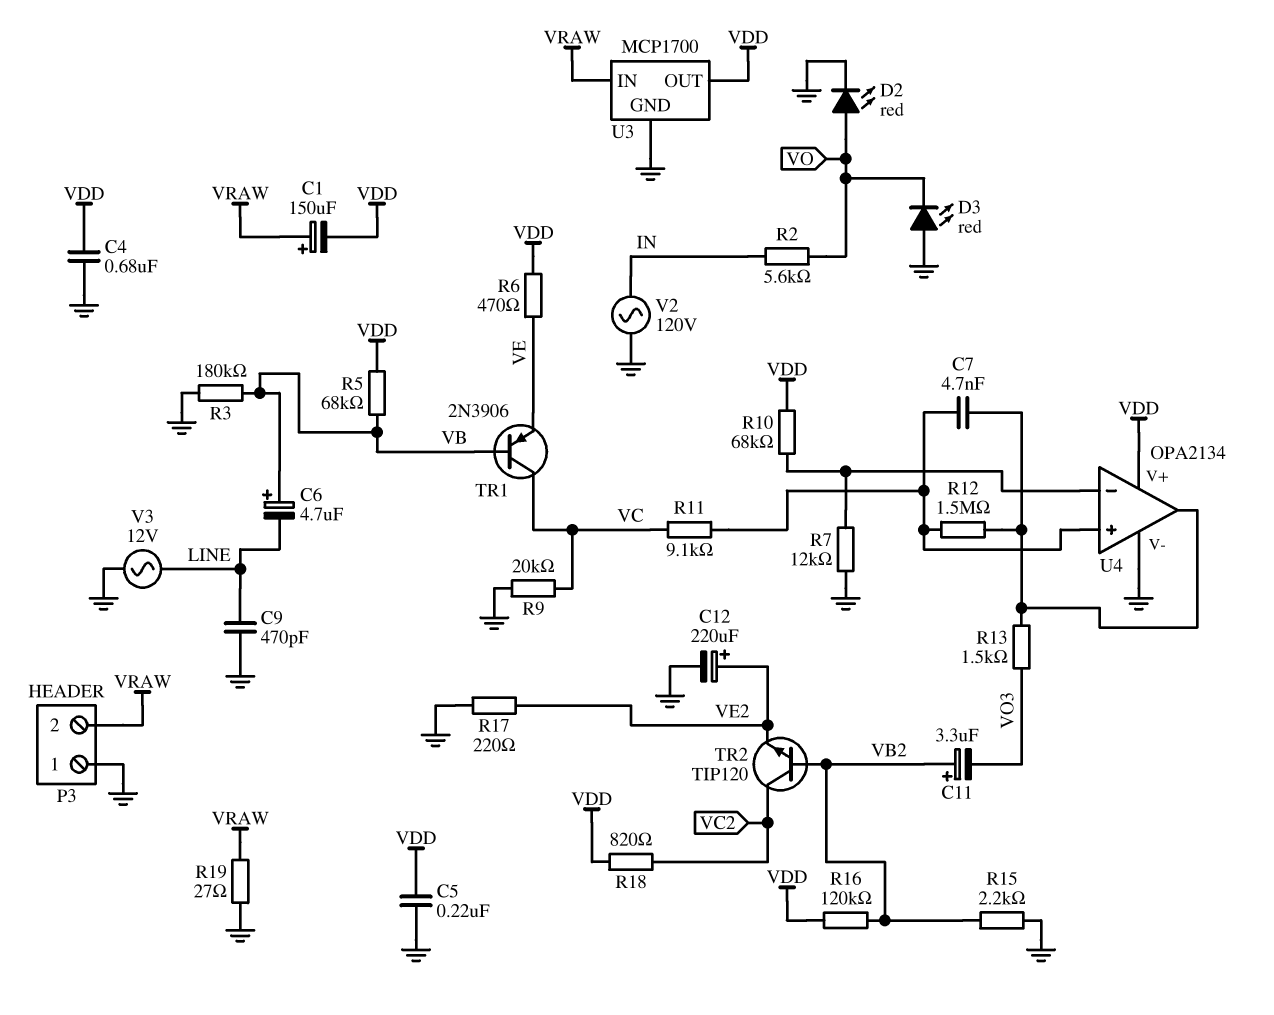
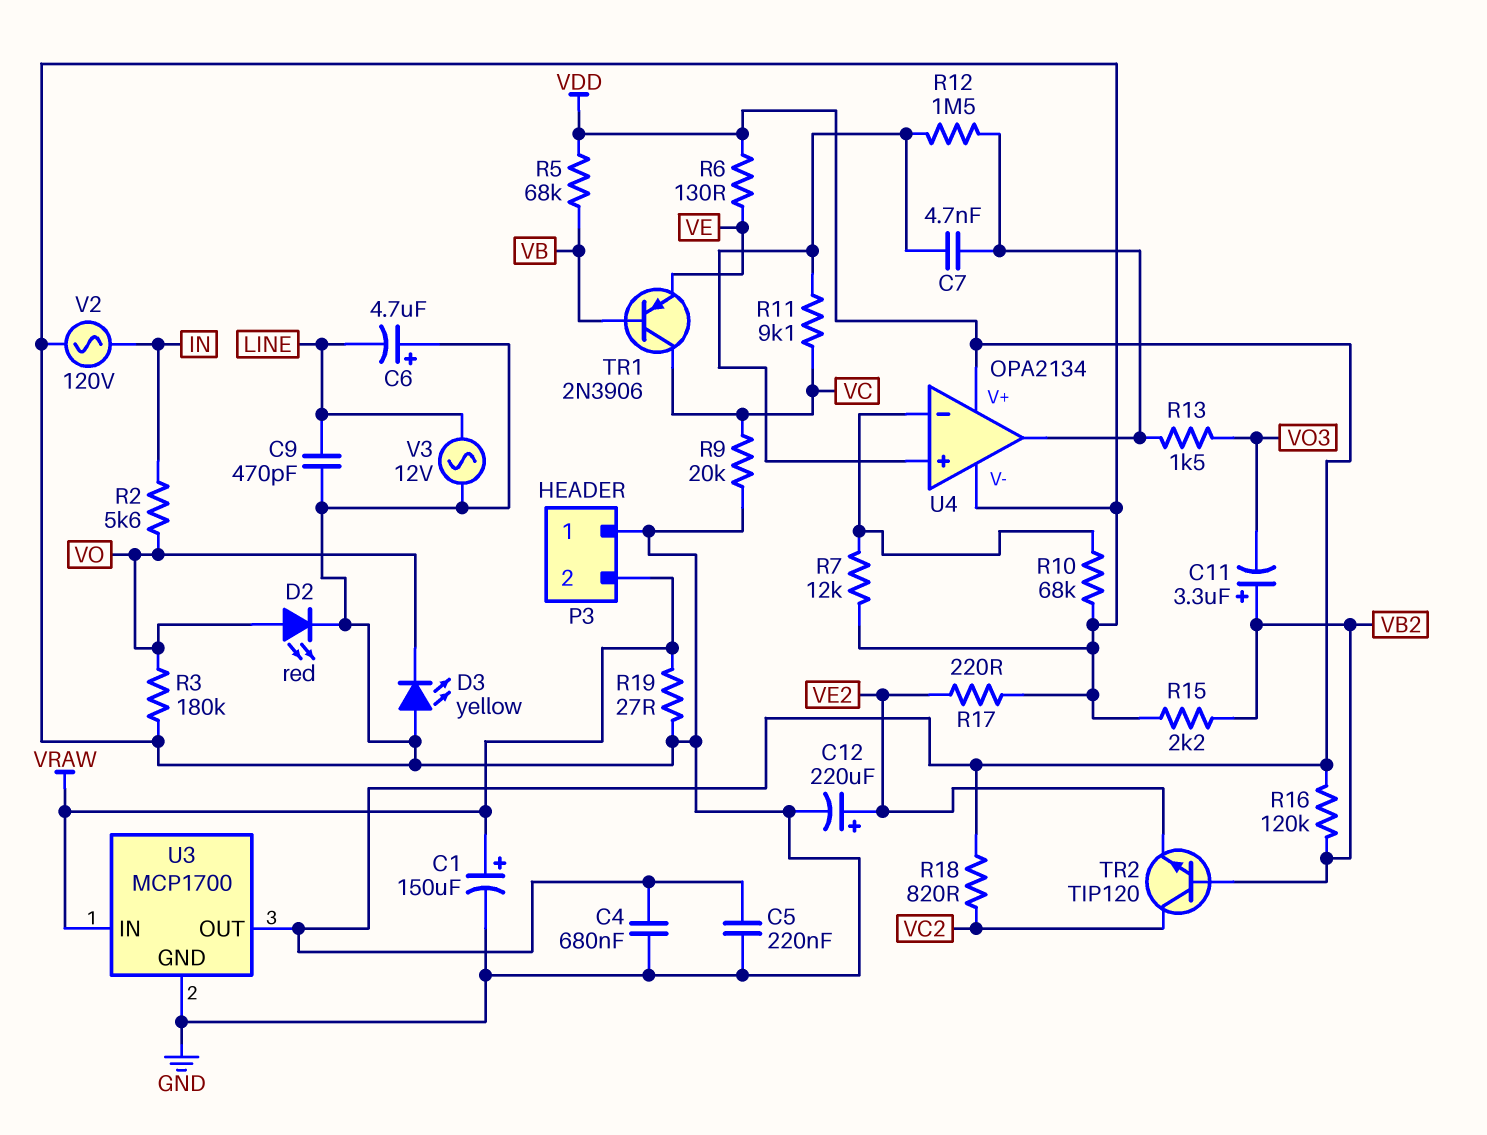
C1: 150uF (plus VRAW, minus VDD) -> 150uF (plus VRAW, minus GND)
C6: 4.7uF (plus VB, minus LINE) -> 4.7uF (plus GND, minus LINE)
D3: LED red (A GND, K VO) -> LED yellow (A GND, K VO)
R3: 180k (GND, VB) -> 180k (GND, VO)
R6: 470 (VDD, VE) -> 130 (VDD, VE)
R10: 68k (U4/in-, VDD) -> 68k (GND, U4/in-)

